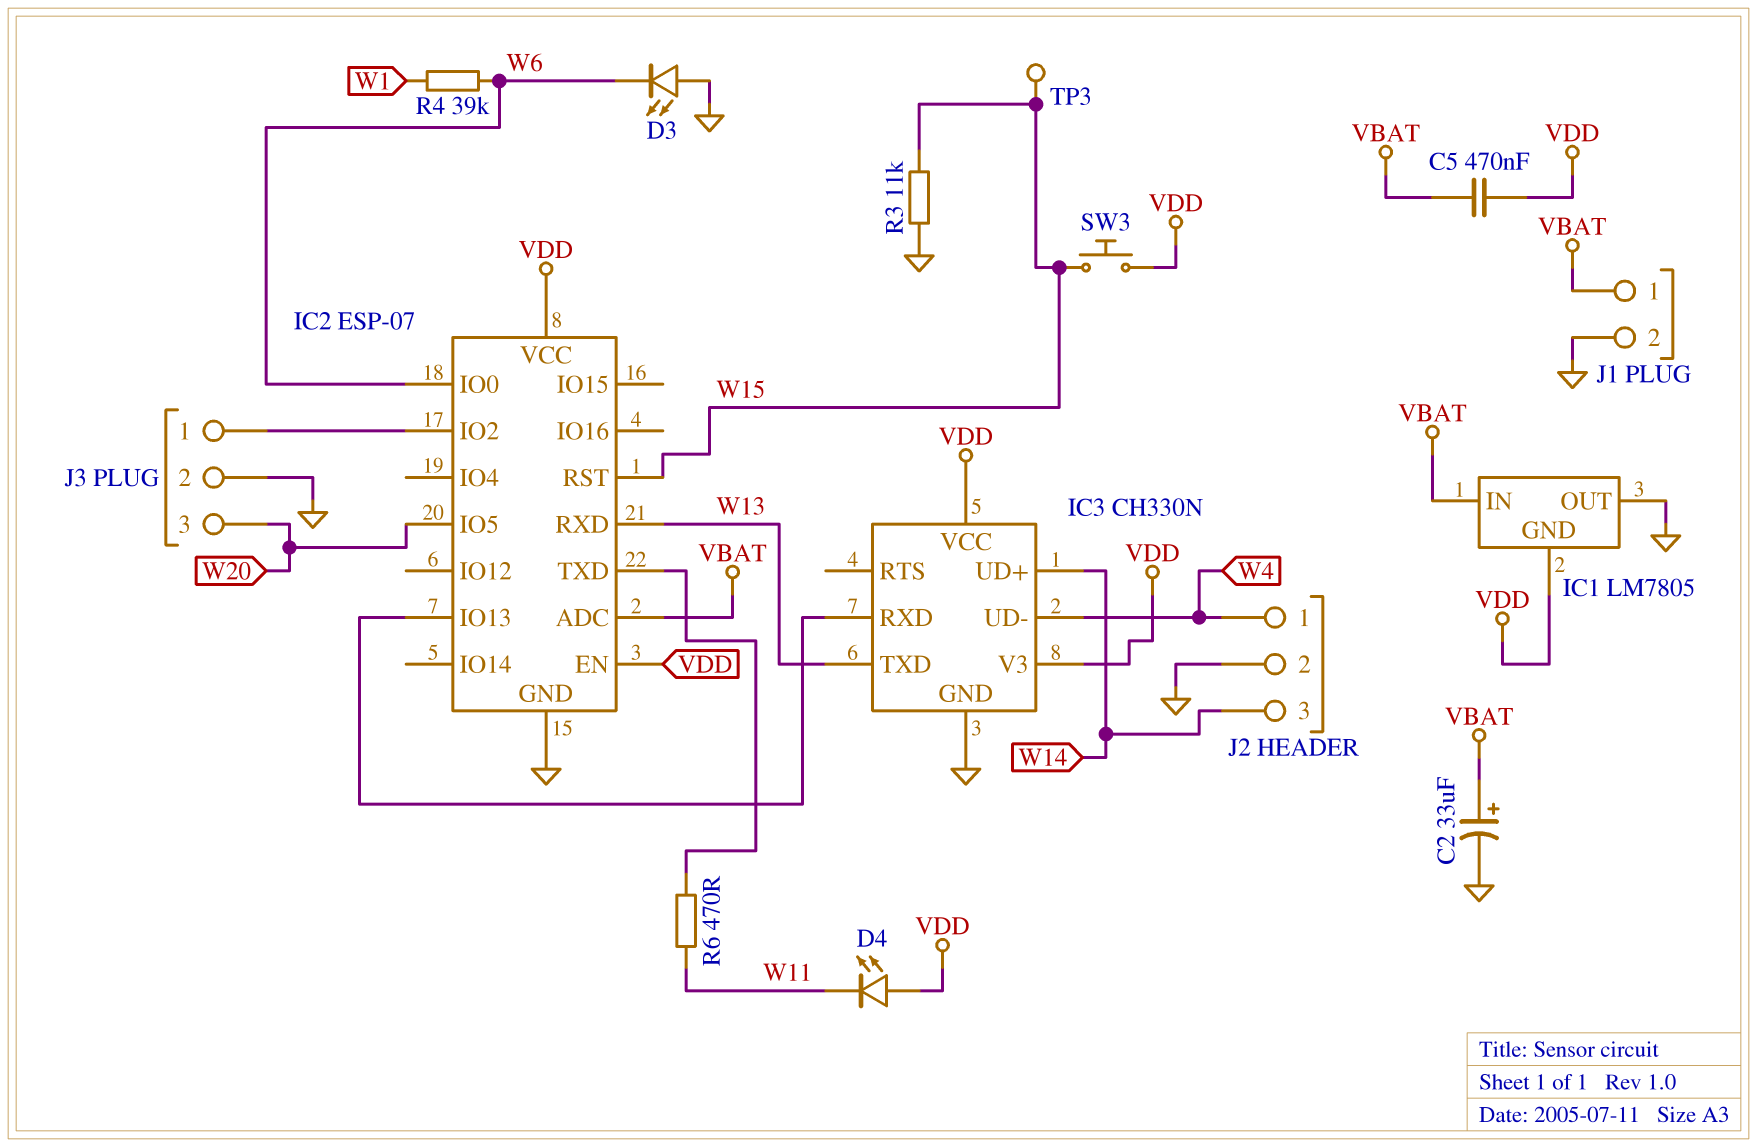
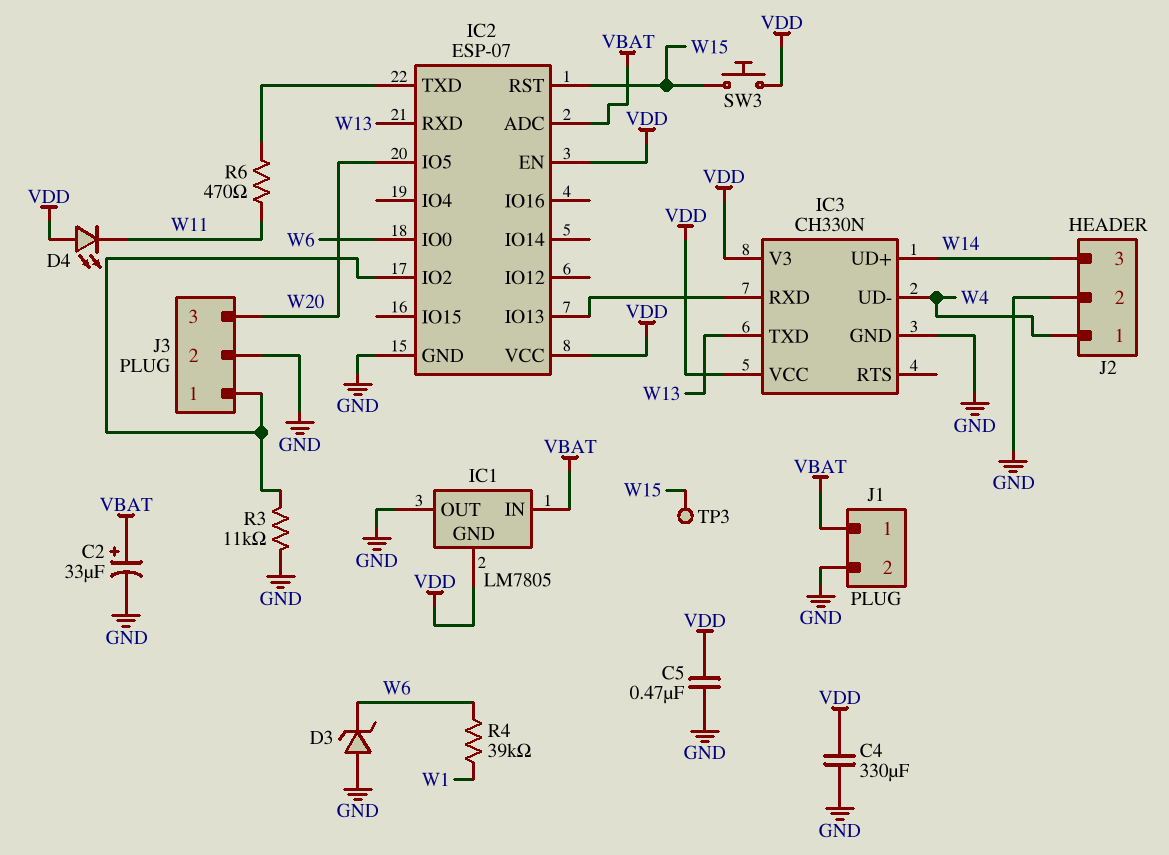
C4: none -> 330uF (GND, VDD)
C5: 470nF (VBAT, VDD) -> 470nF (GND, VDD)
D3: LED (A GND, K W6) -> zener (A GND, K W6)
R3: 11k (GND, W15) -> 11k (GND, IC2/IO2)

